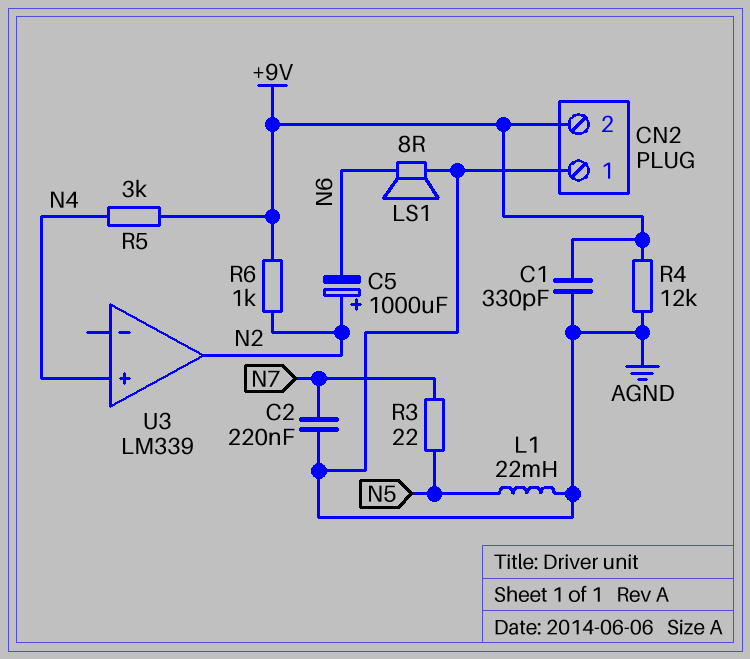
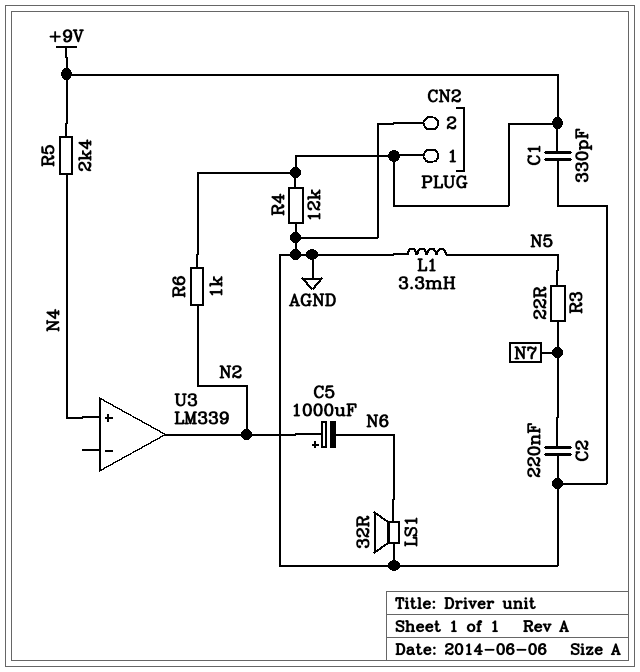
CN2 pin 1: AGND -> +9V
CN2 pin 2: +9V -> AGND
L1: 22mH (AGND, N5) -> 3.3mH (AGND, N5)
LS1: speaker 8R (AGND, N6) -> speaker 32R (AGND, N6)
R5: 3k (+9V, N4) -> 2.4k (+9V, N4)

